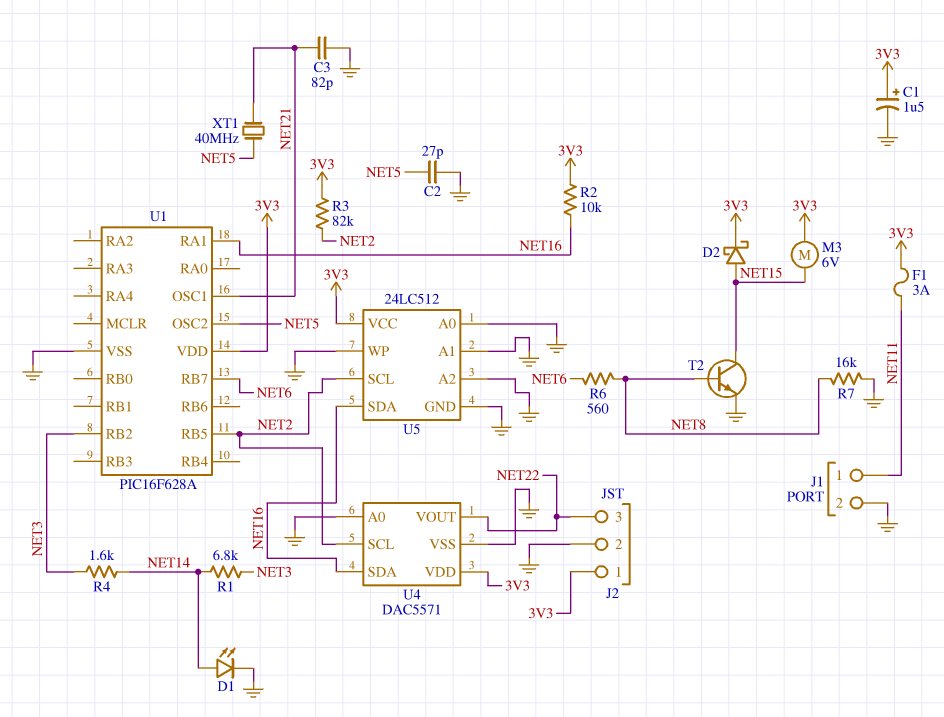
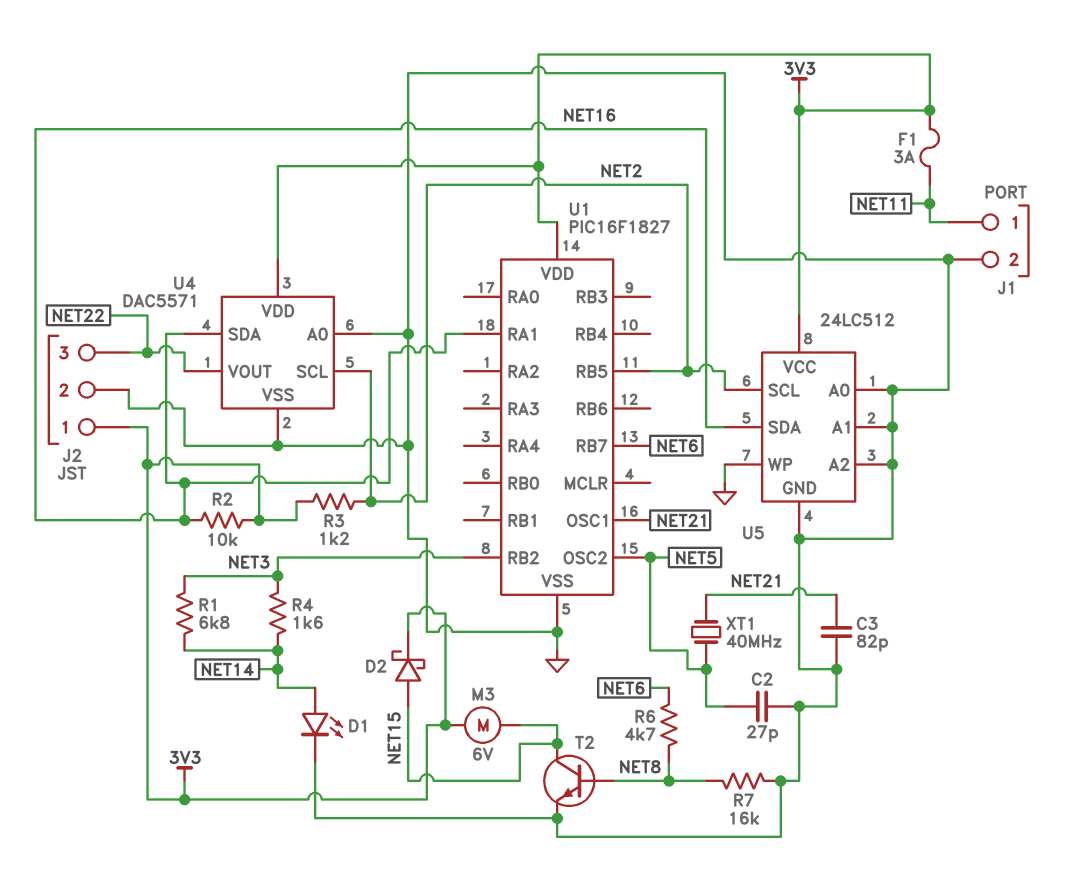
C1: 1.5uF (plus 3V3, minus GND) -> none
R3: 82k (3V3, NET2) -> 1.2k (3V3, NET2)
R6: 560 (NET6, NET8) -> 4.7k (NET6, NET8)
U1: PIC16F628A -> PIC16F1827

